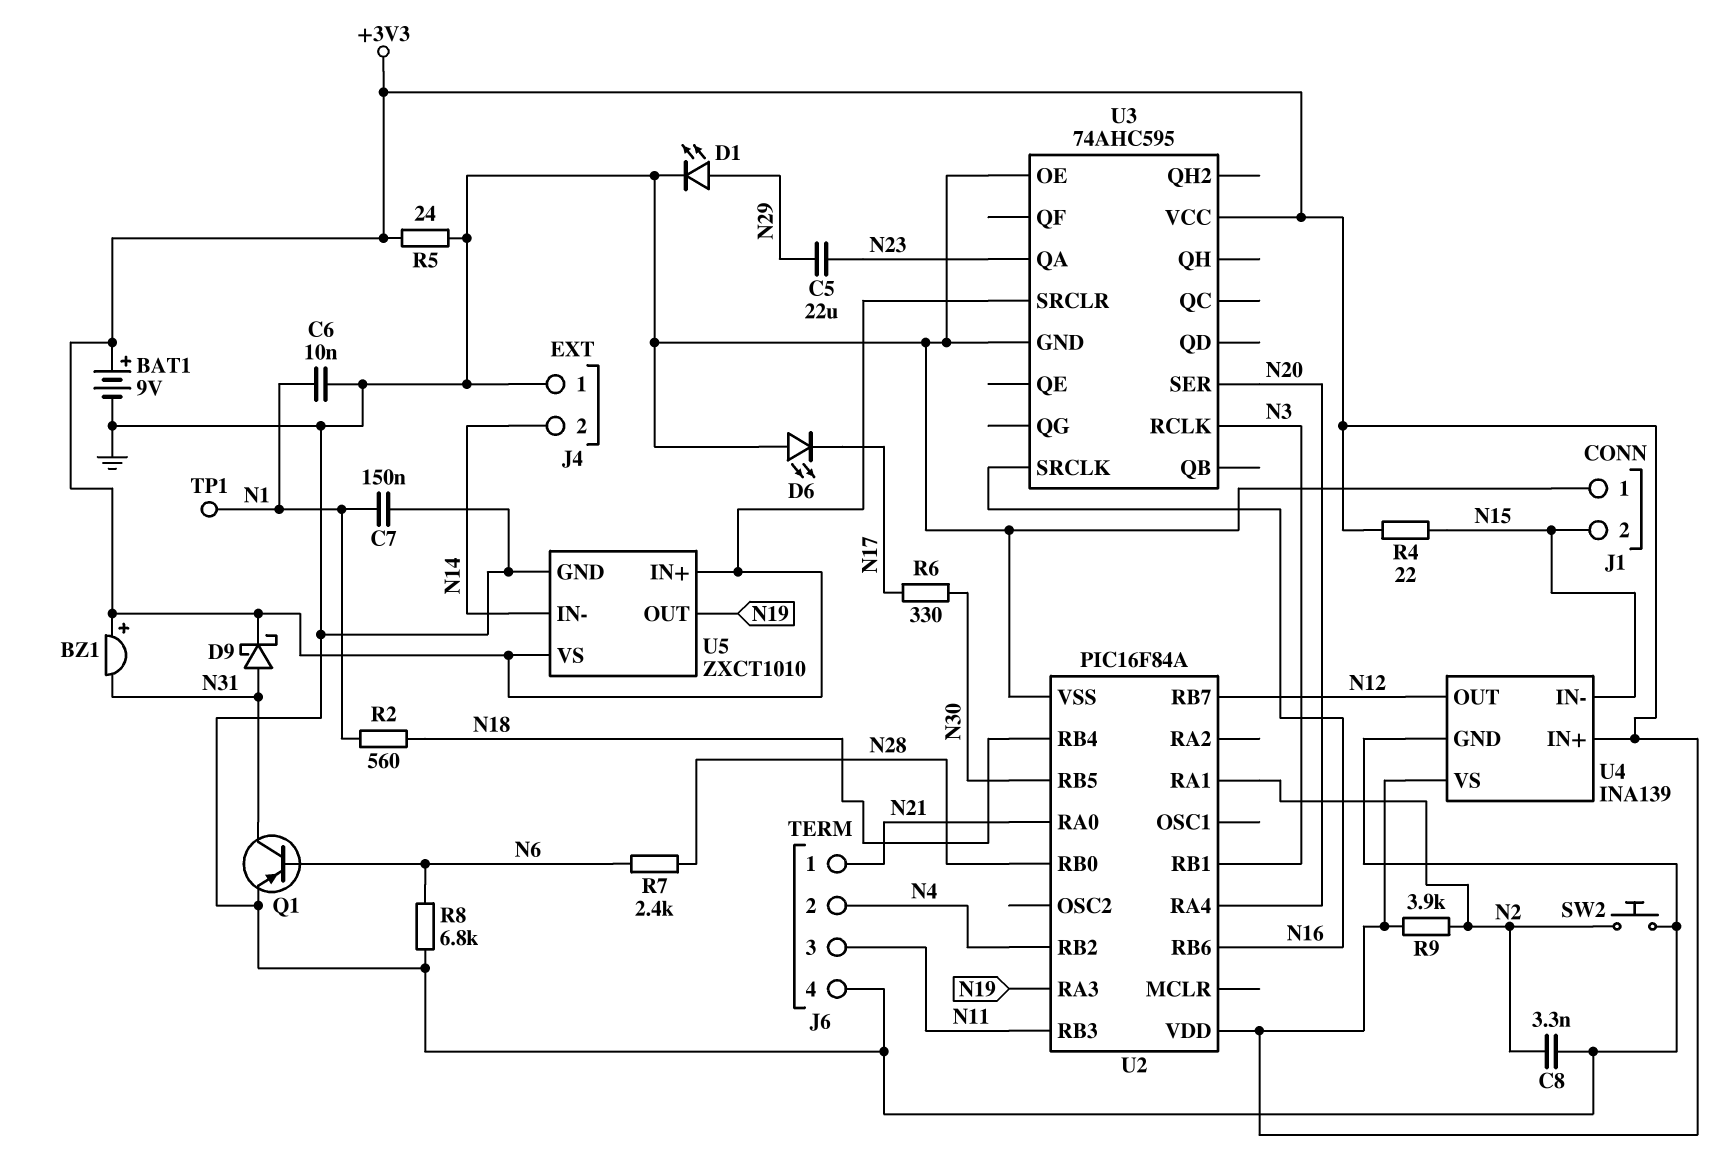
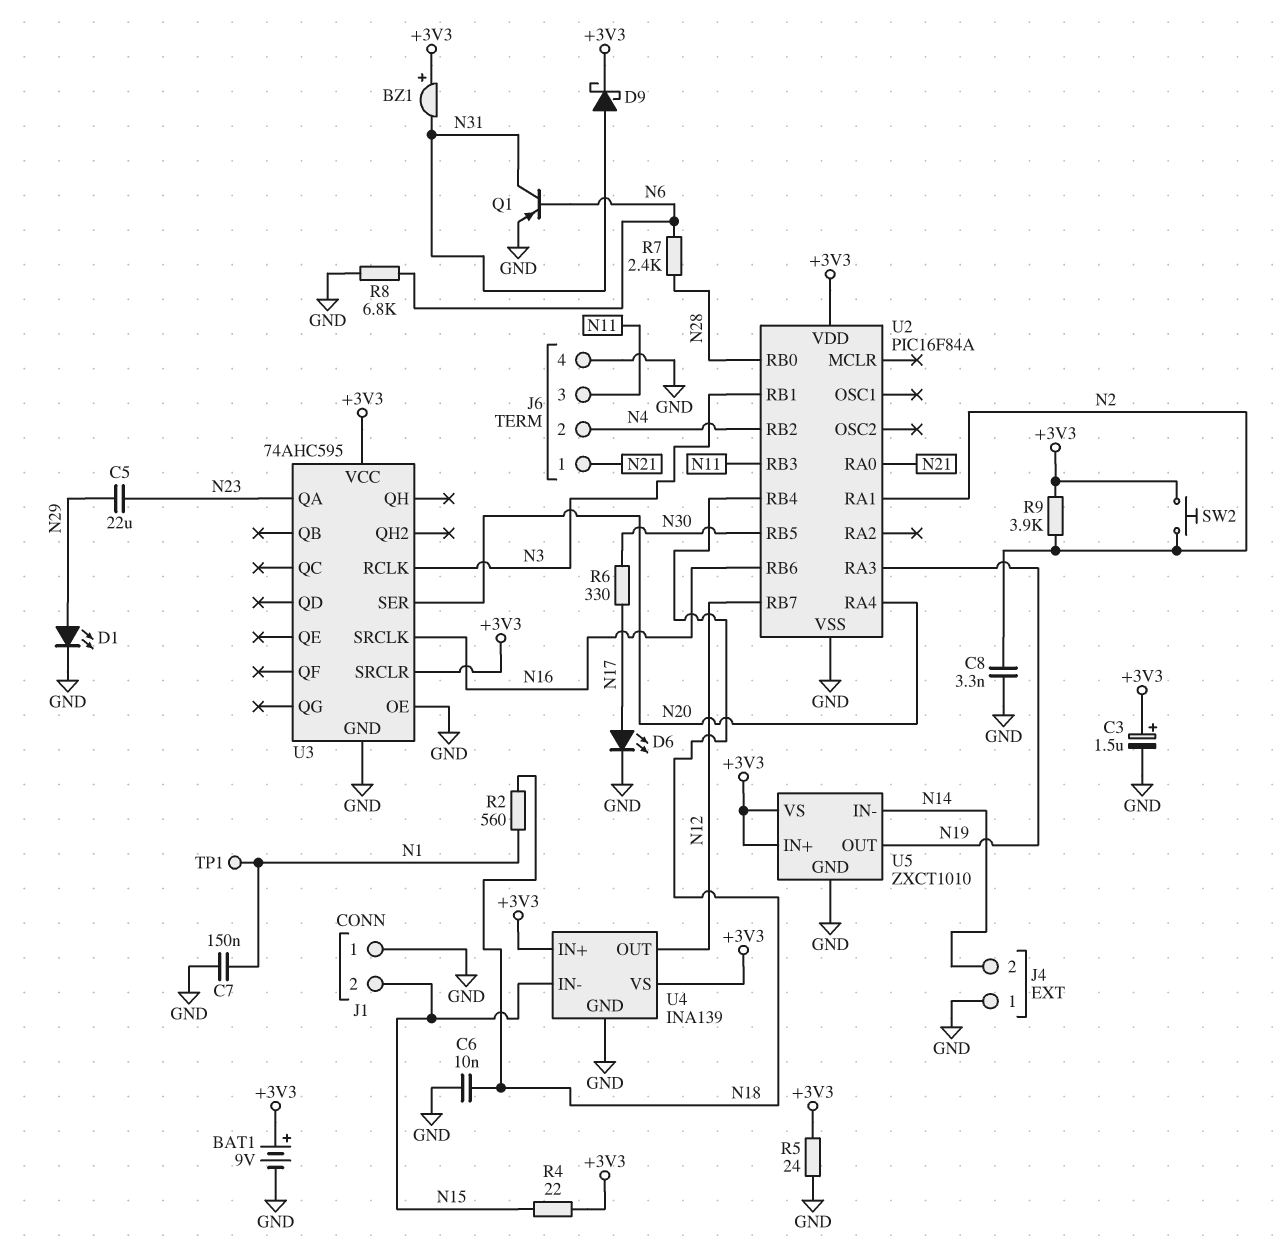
C3: none -> 1.5uF (plus +3V3, minus GND)
C6: 10nF (GND, N1) -> 10nF (GND, N18)
D6: LED (A GND, K N17) -> LED (A N17, K GND)
SW2: button (GND, N2) -> button (+3V3, N2)

